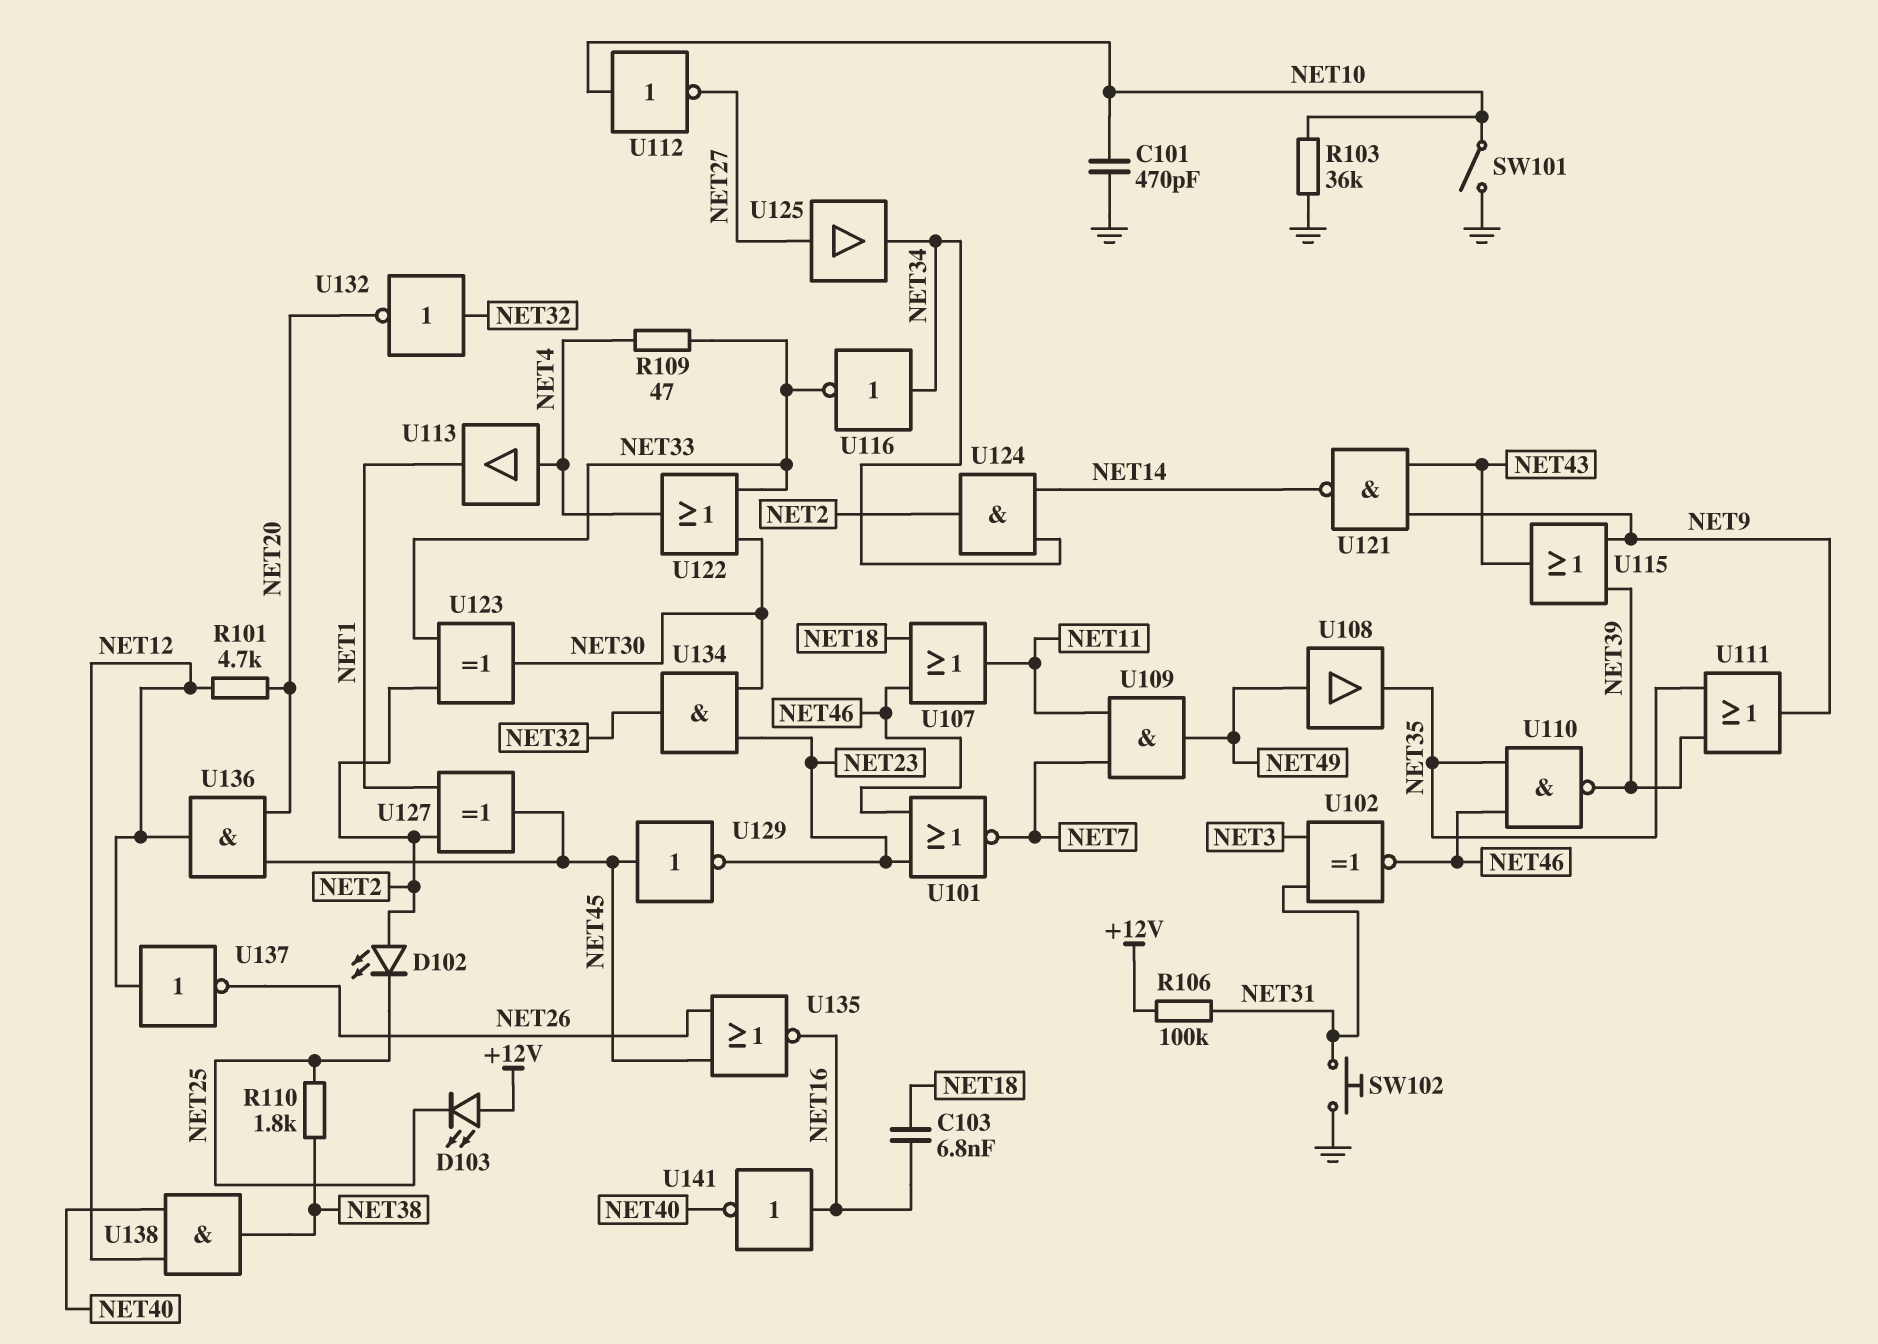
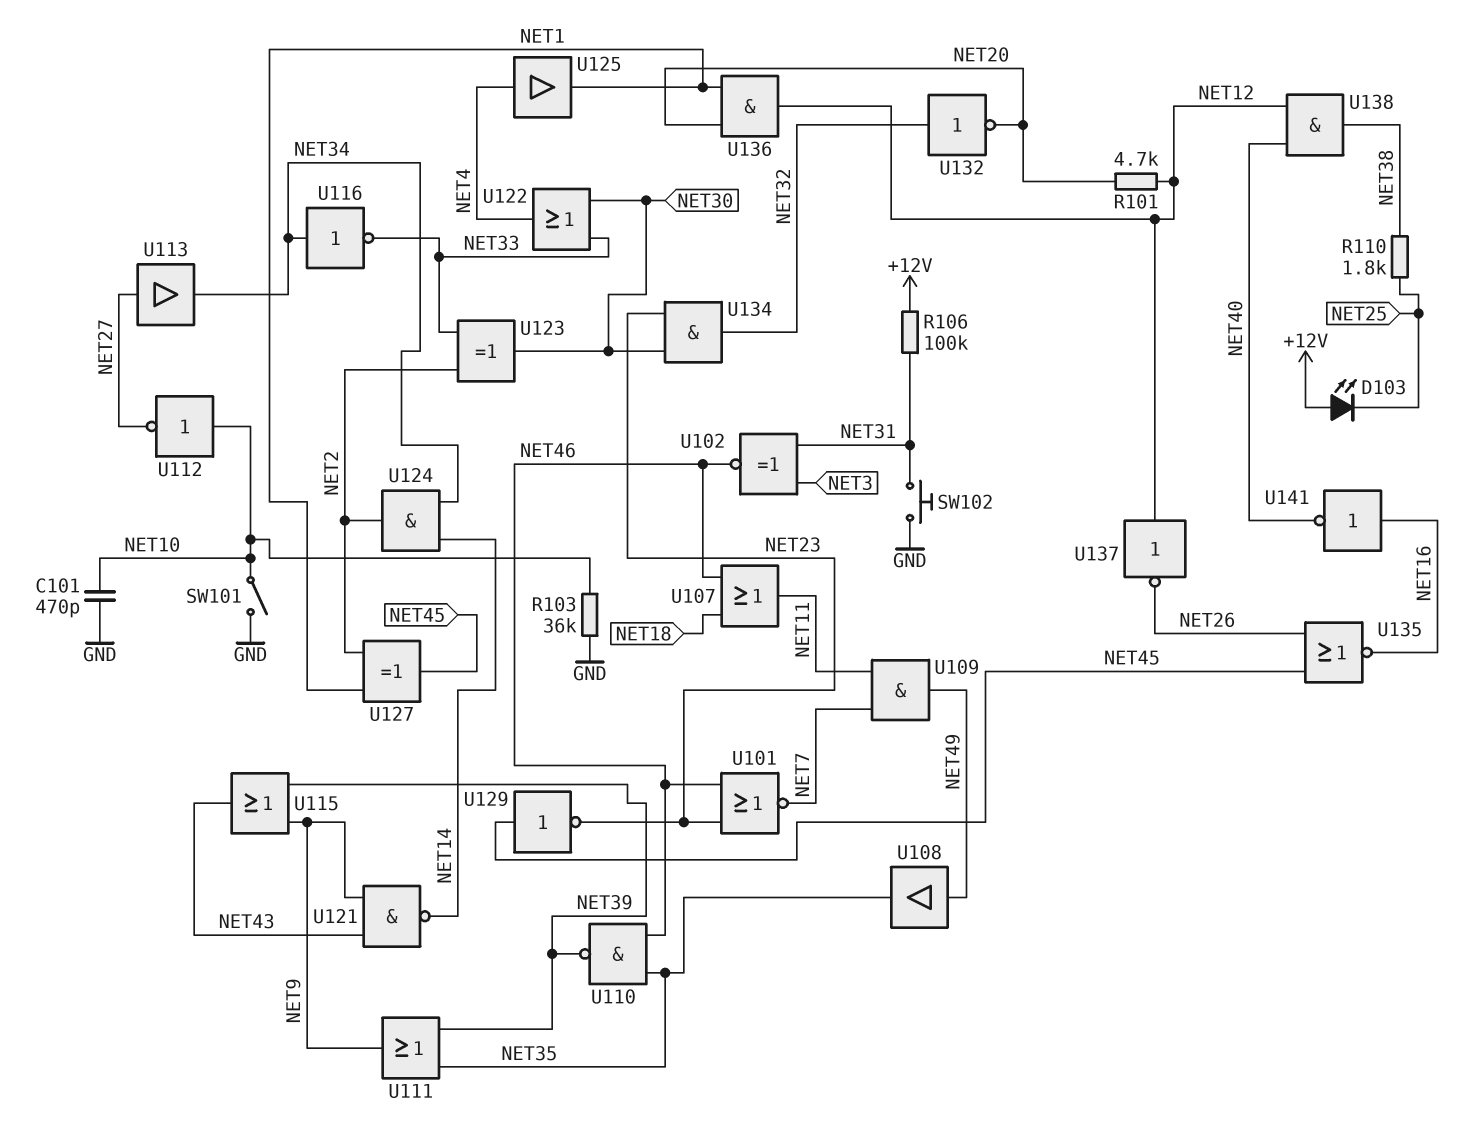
C103: 6.8nF (NET16, NET18) -> none
D102: LED (A NET2, K NET25) -> none
R109: 47 (NET4, NET33) -> none
U113: buffer (in NET4, out NET1) -> buffer (in NET27, out NET34)
U125: buffer (in NET27, out NET34) -> buffer (in NET4, out NET1)
U136: AND (in NET20, in NET45, out NET12) -> AND (in NET1, in NET20, out NET12)

